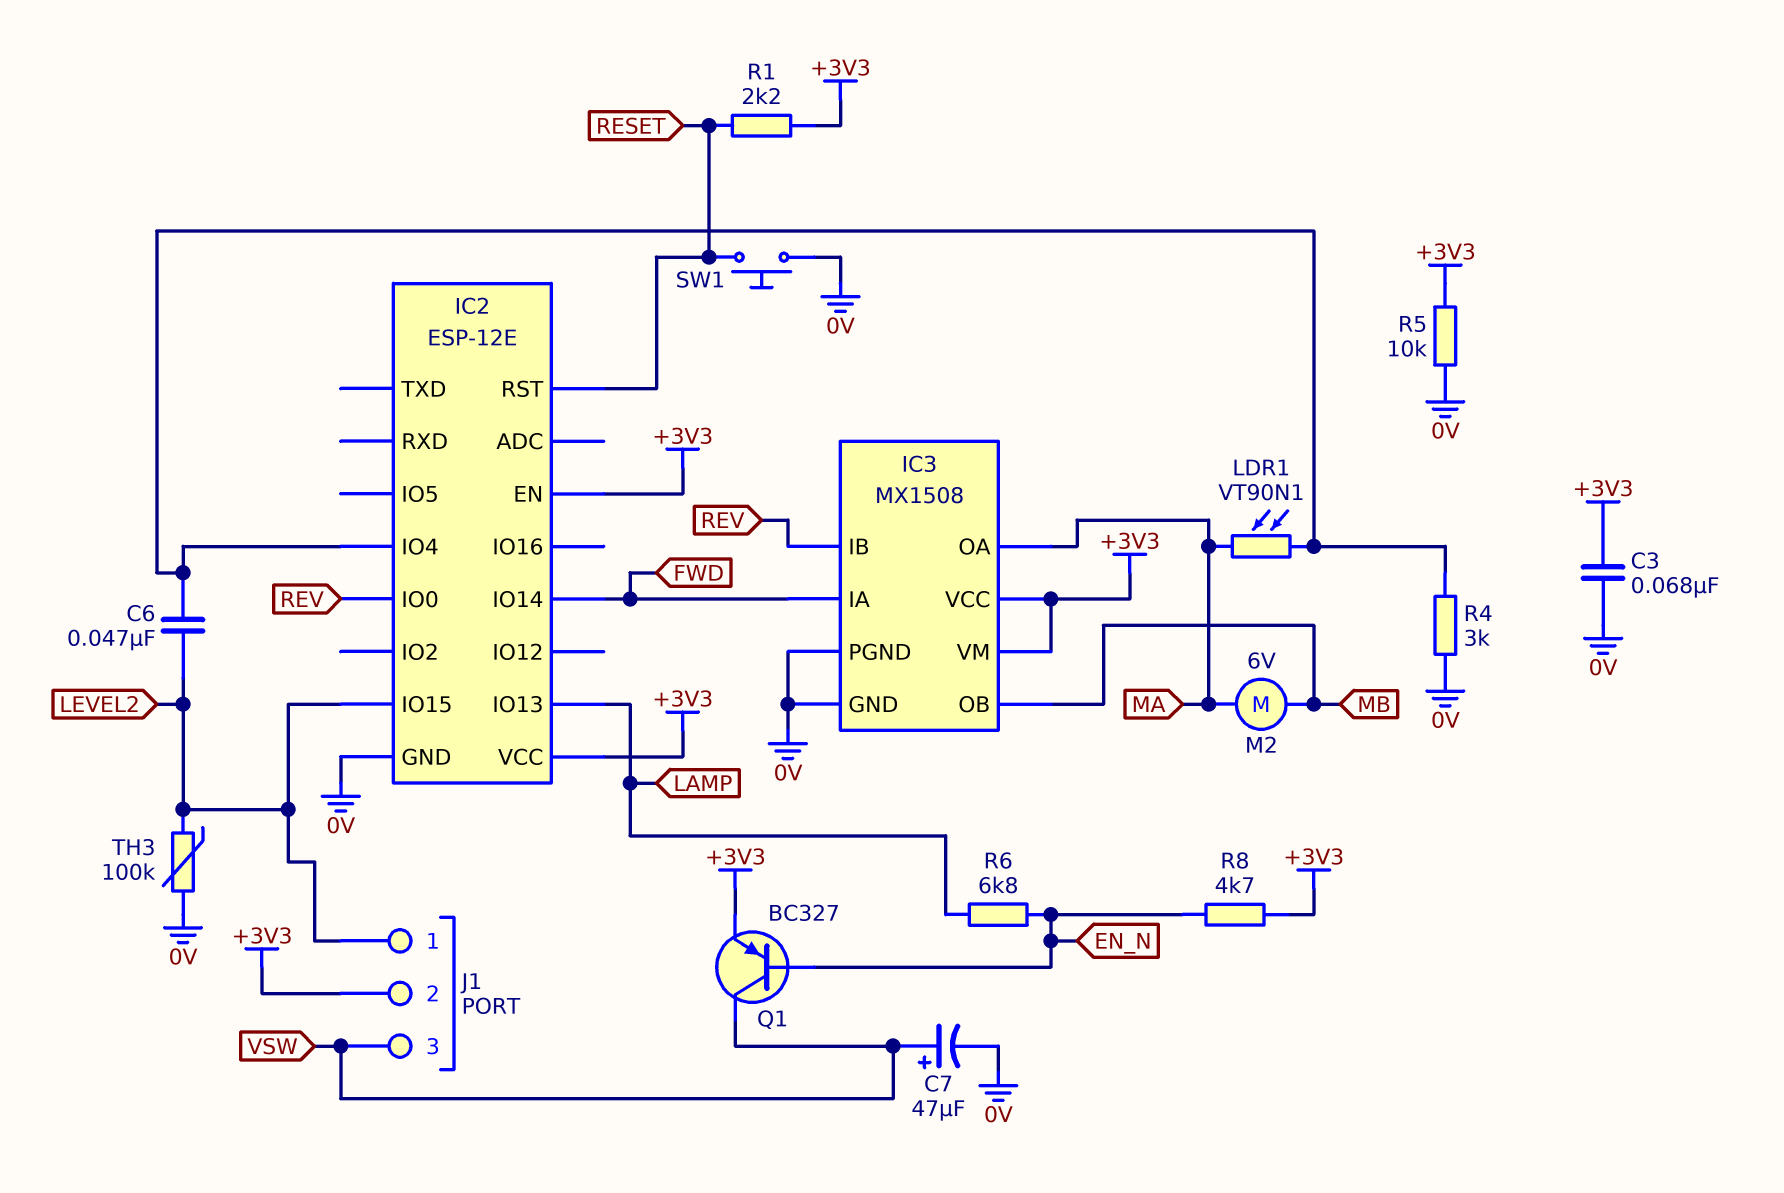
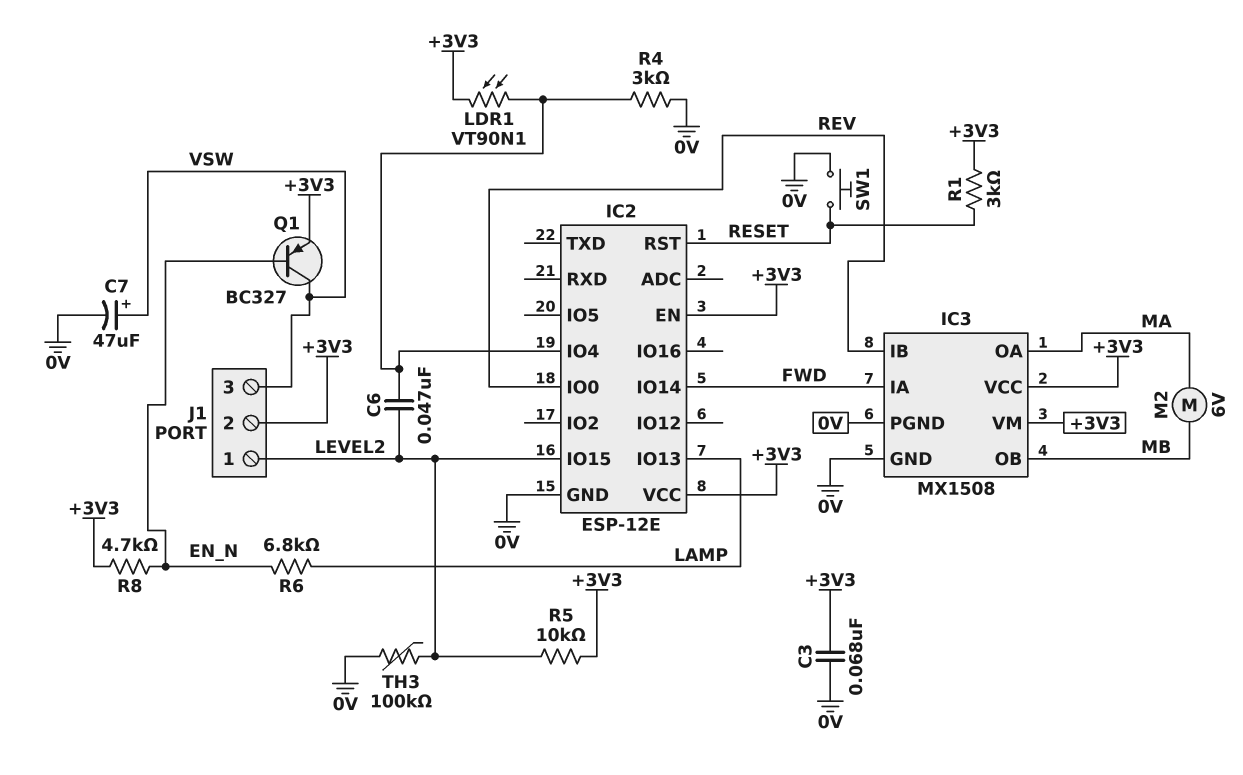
LDR1: VT90N1 (IC2/IO4, MA) -> VT90N1 (+3V3, IC2/IO4)
R1: 2.2k (+3V3, RESET) -> 3k (+3V3, RESET)
R5: 10k (+3V3, 0V) -> 10k (+3V3, LEVEL2)

